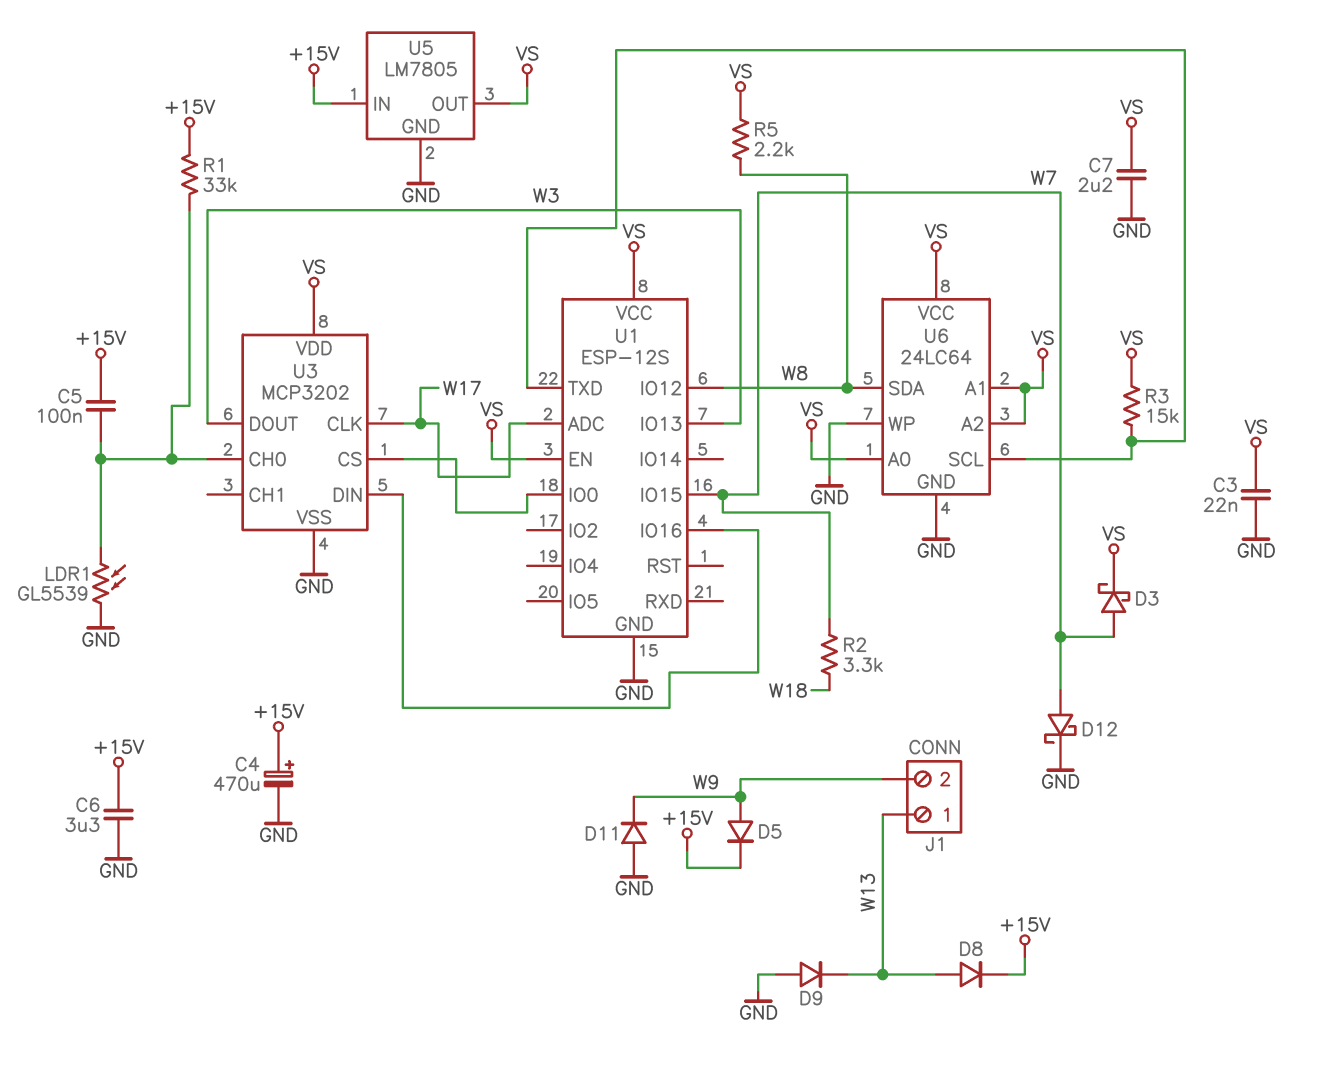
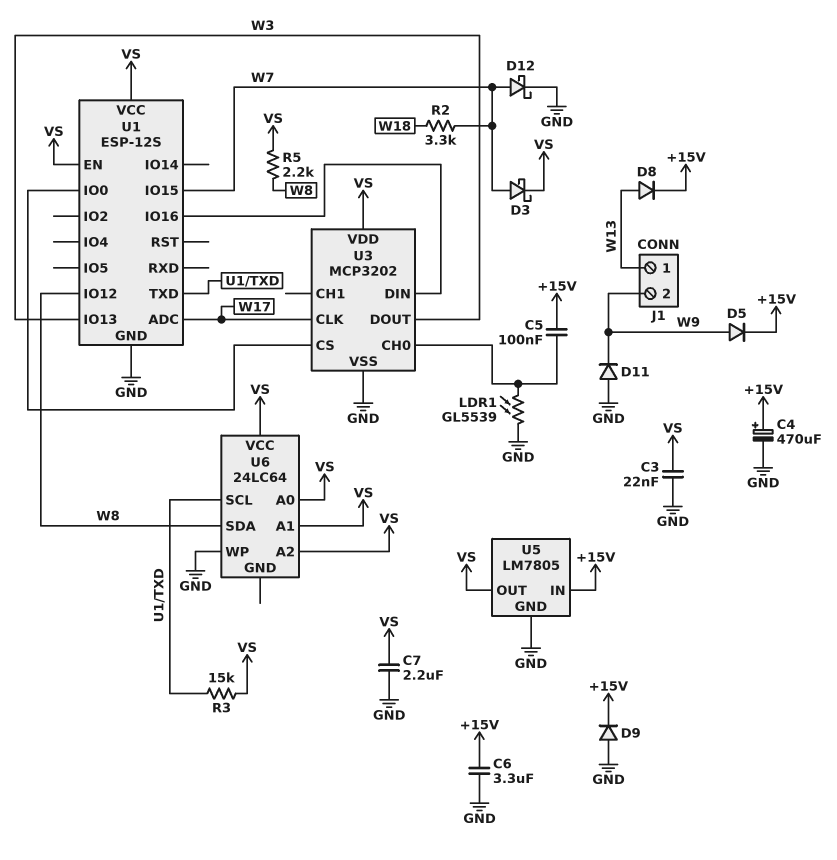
D9: diode (A GND, K W13) -> diode (A GND, K +15V)
R1: 33k (+15V, U3/CH0) -> none
U6 pin GND: GND -> none

